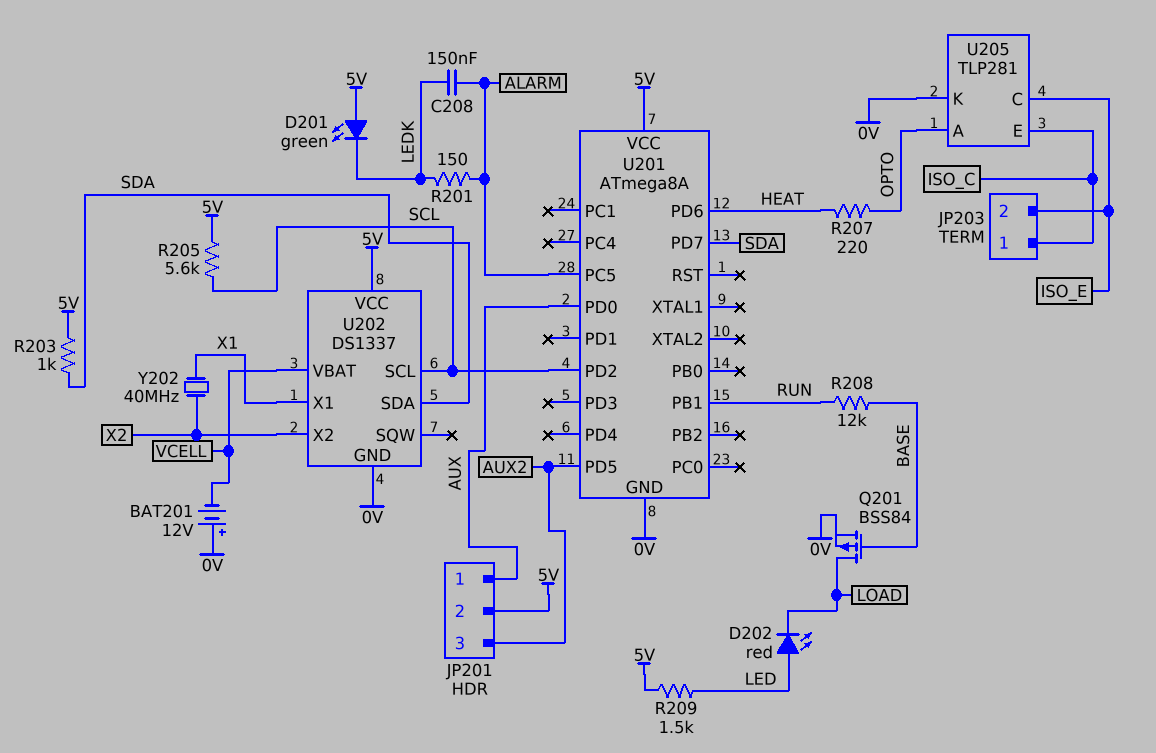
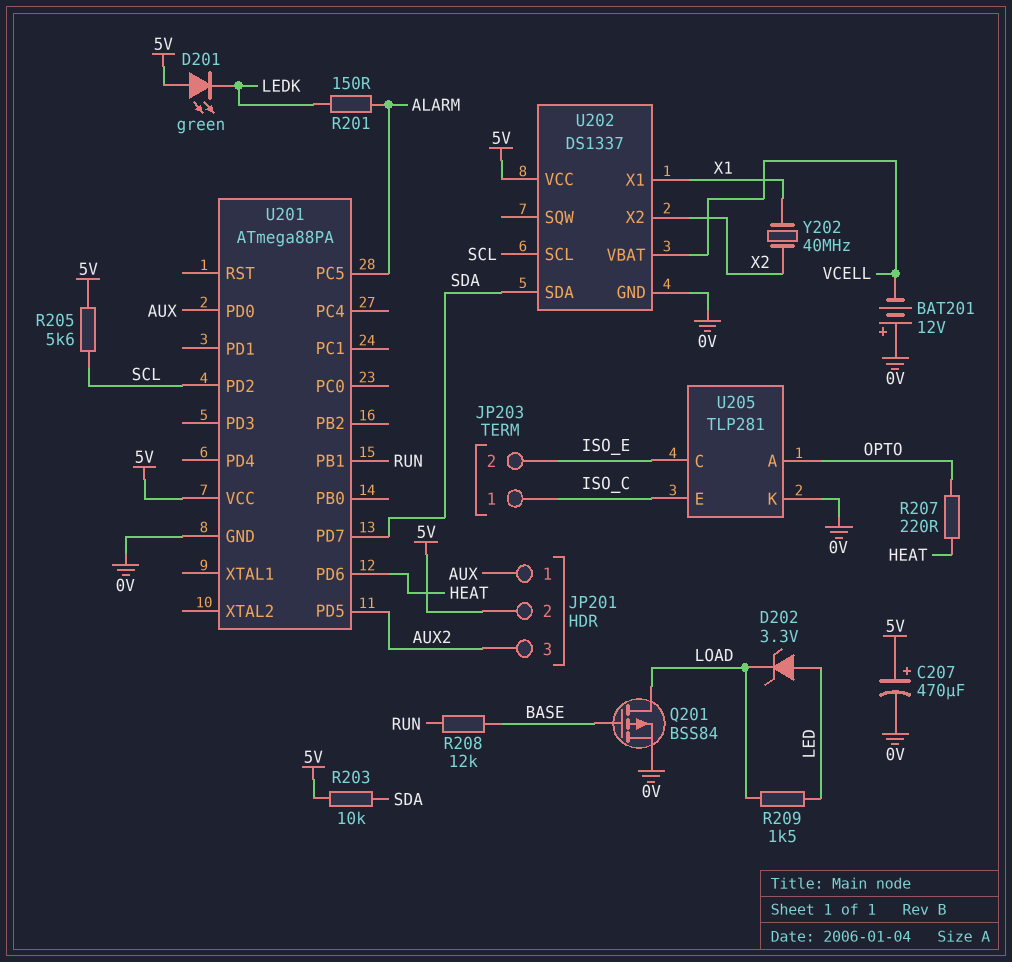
C207: none -> 470uF (plus 5V, minus 0V)
C208: 150nF (ALARM, LEDK) -> none
D202: LED red (A LED, K LOAD) -> zener 3.3V (A LED, K LOAD)
R203: 1k (5V, SDA) -> 10k (5V, SDA)
R209: 1.5k (5V, LED) -> 1.5k (LED, LOAD)
U201: ATmega8A -> ATmega88PA

